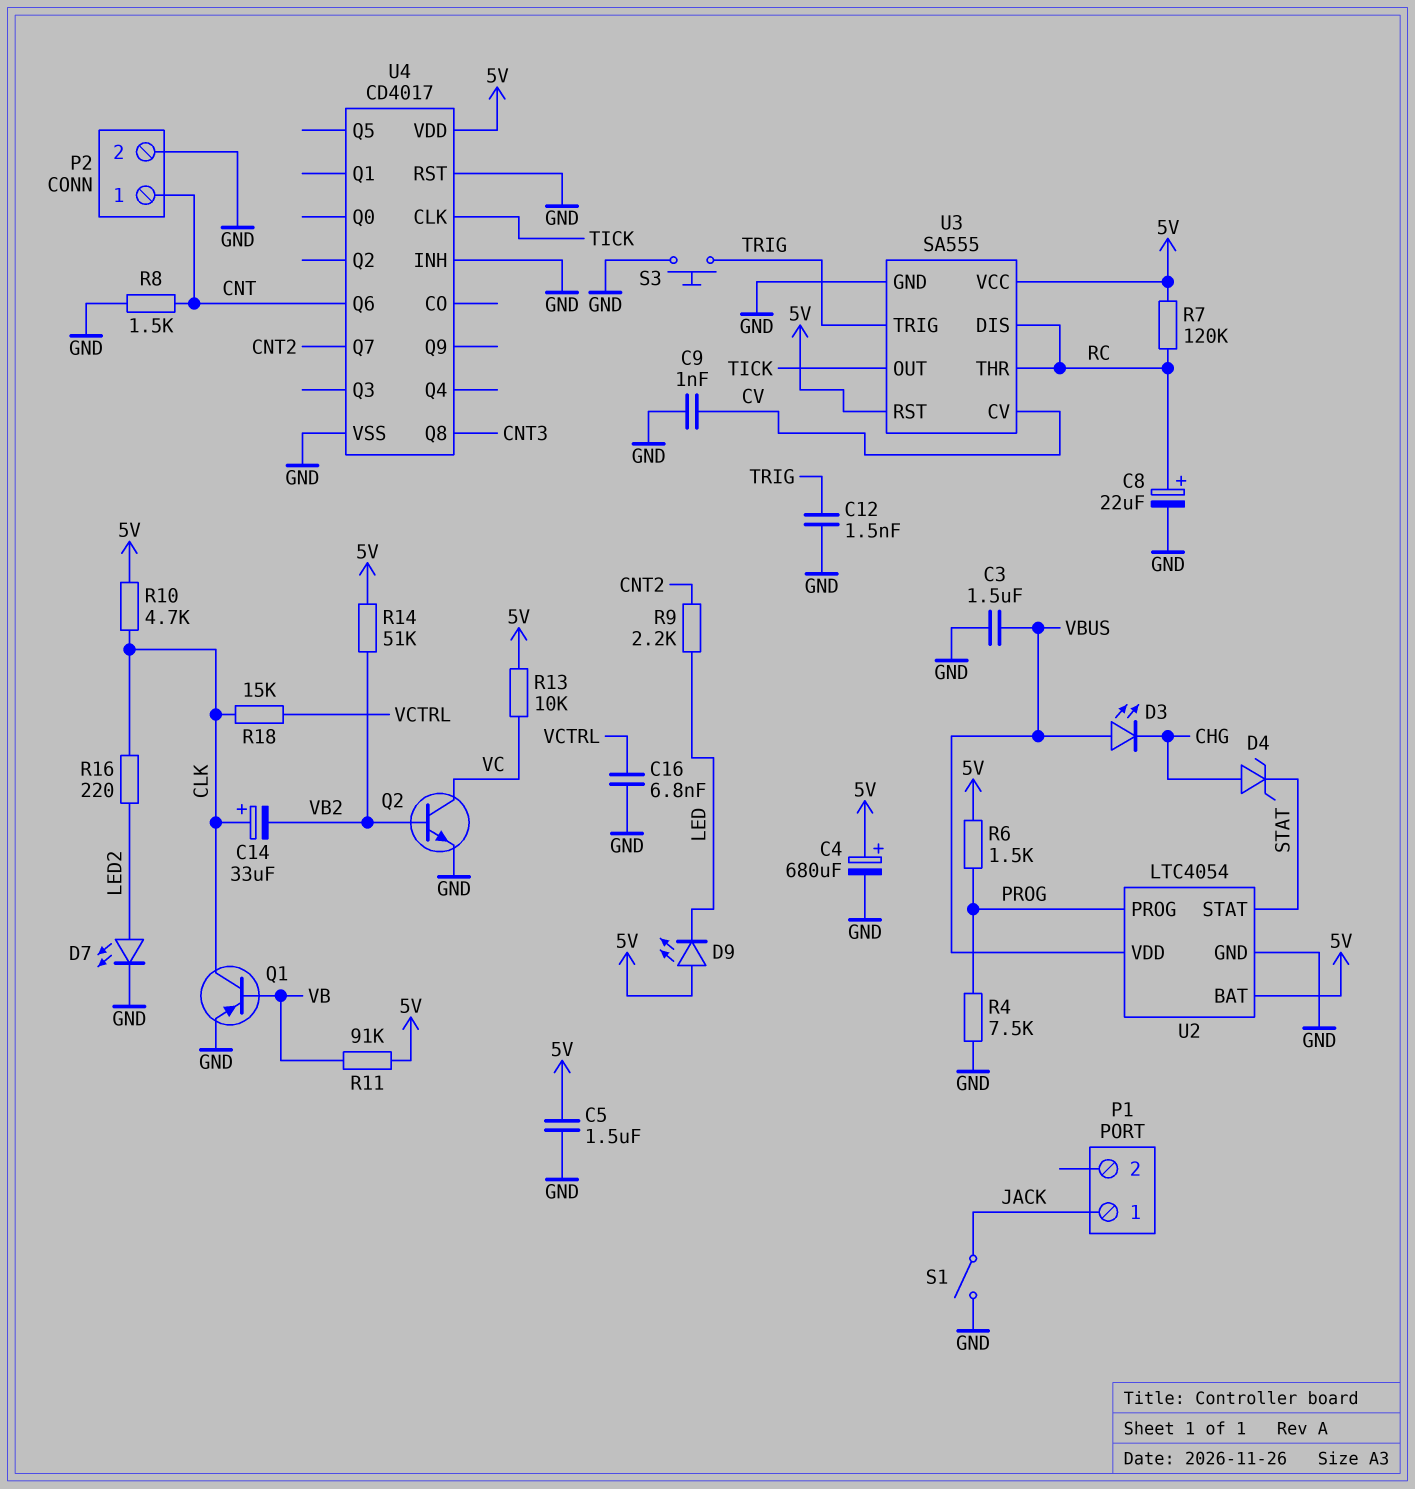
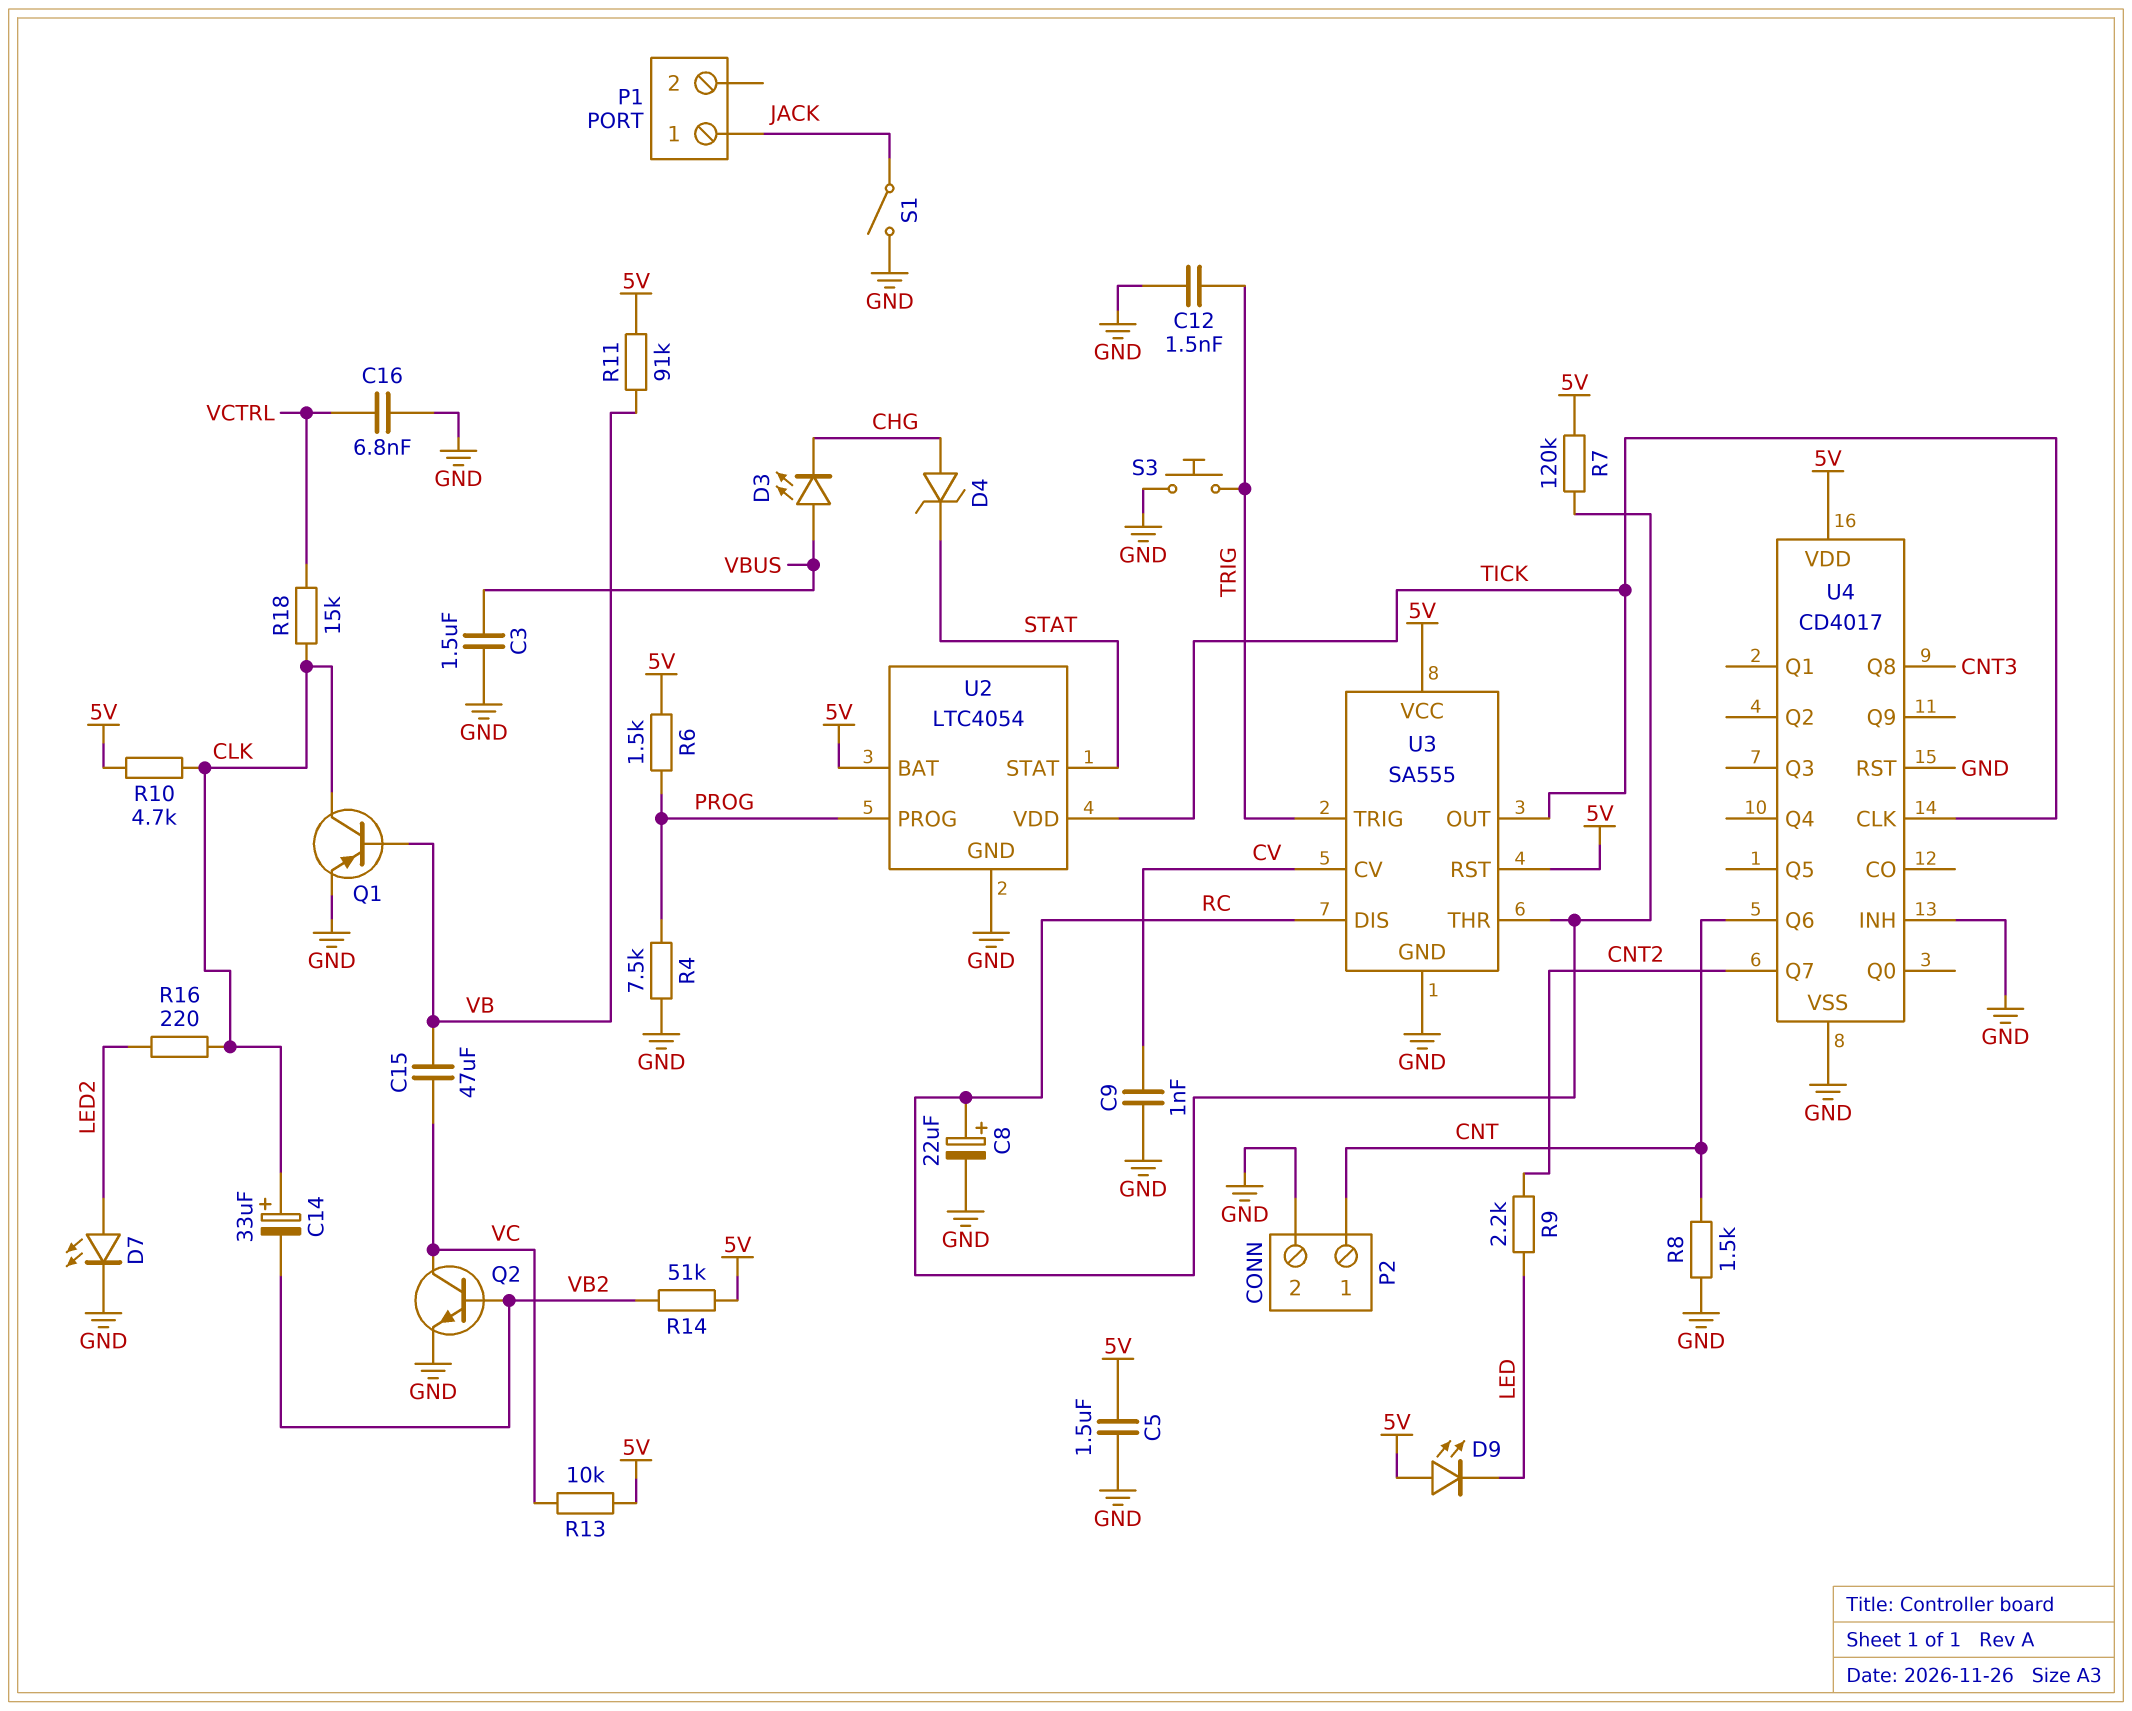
C4: 680uF (plus 5V, minus GND) -> none
C15: none -> 47uF (VB, VC)
U2 pin VDD: VBUS -> TICK

